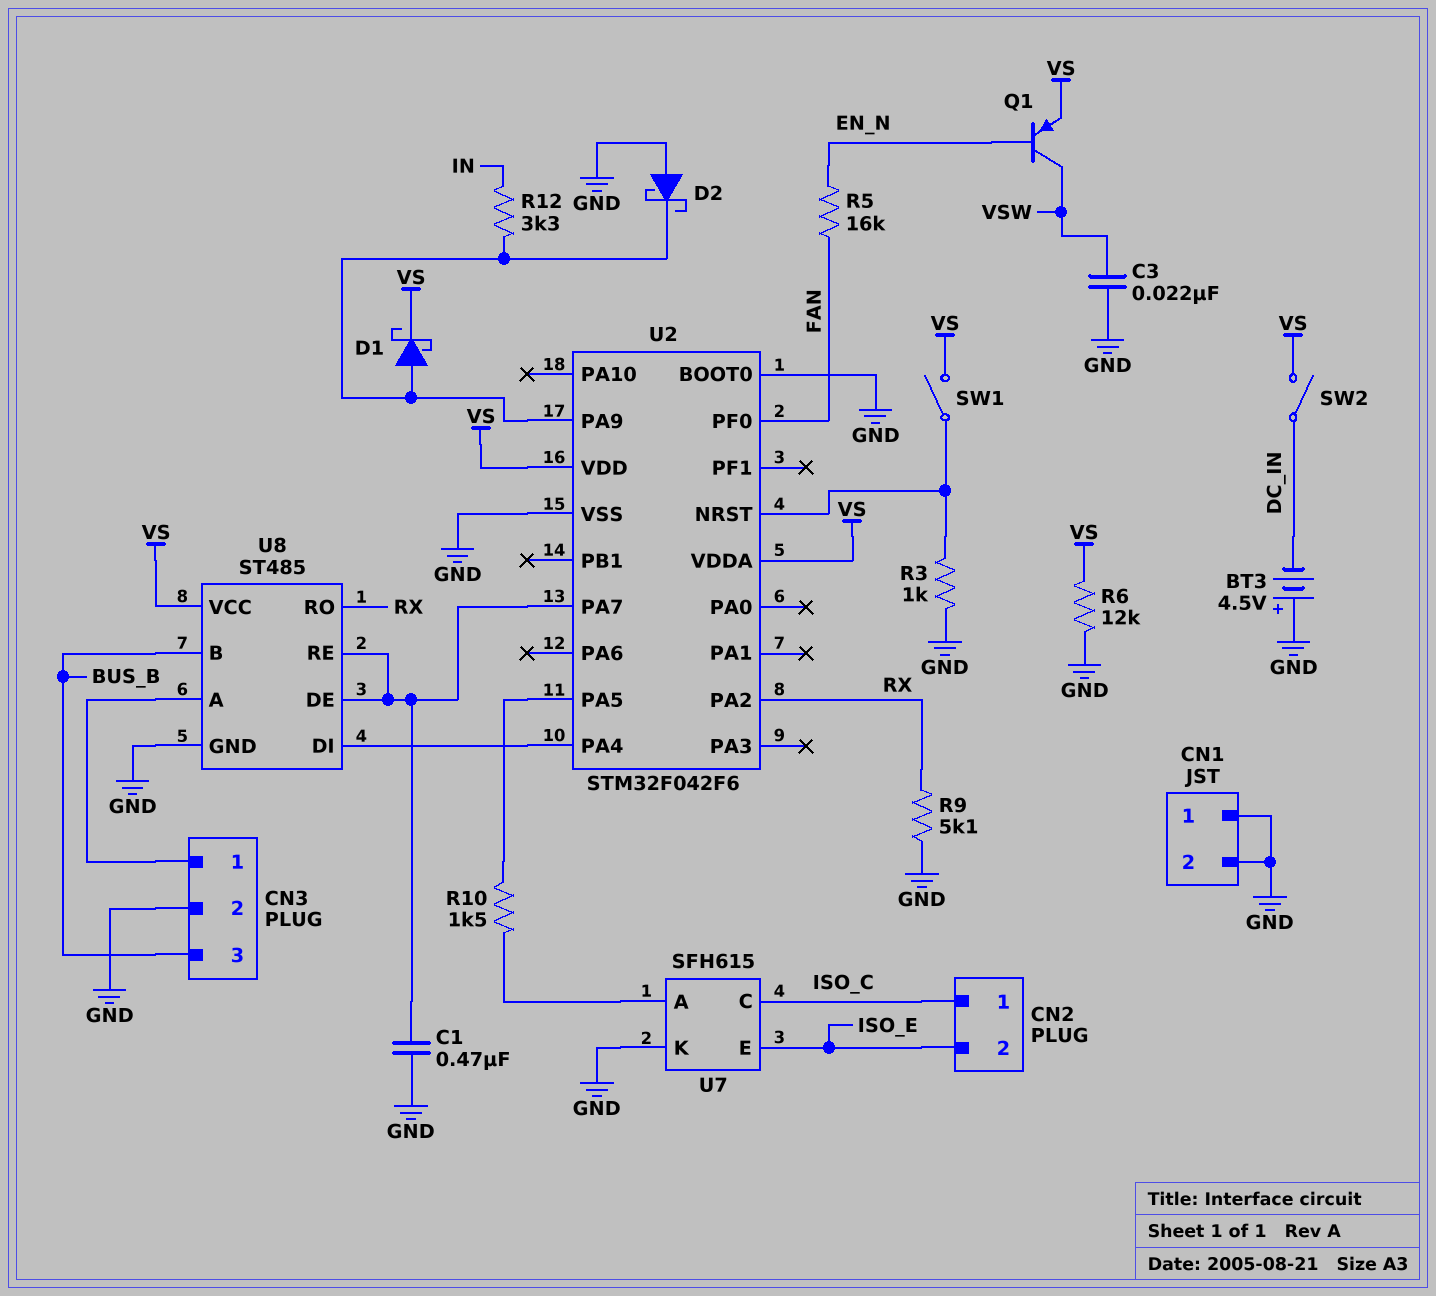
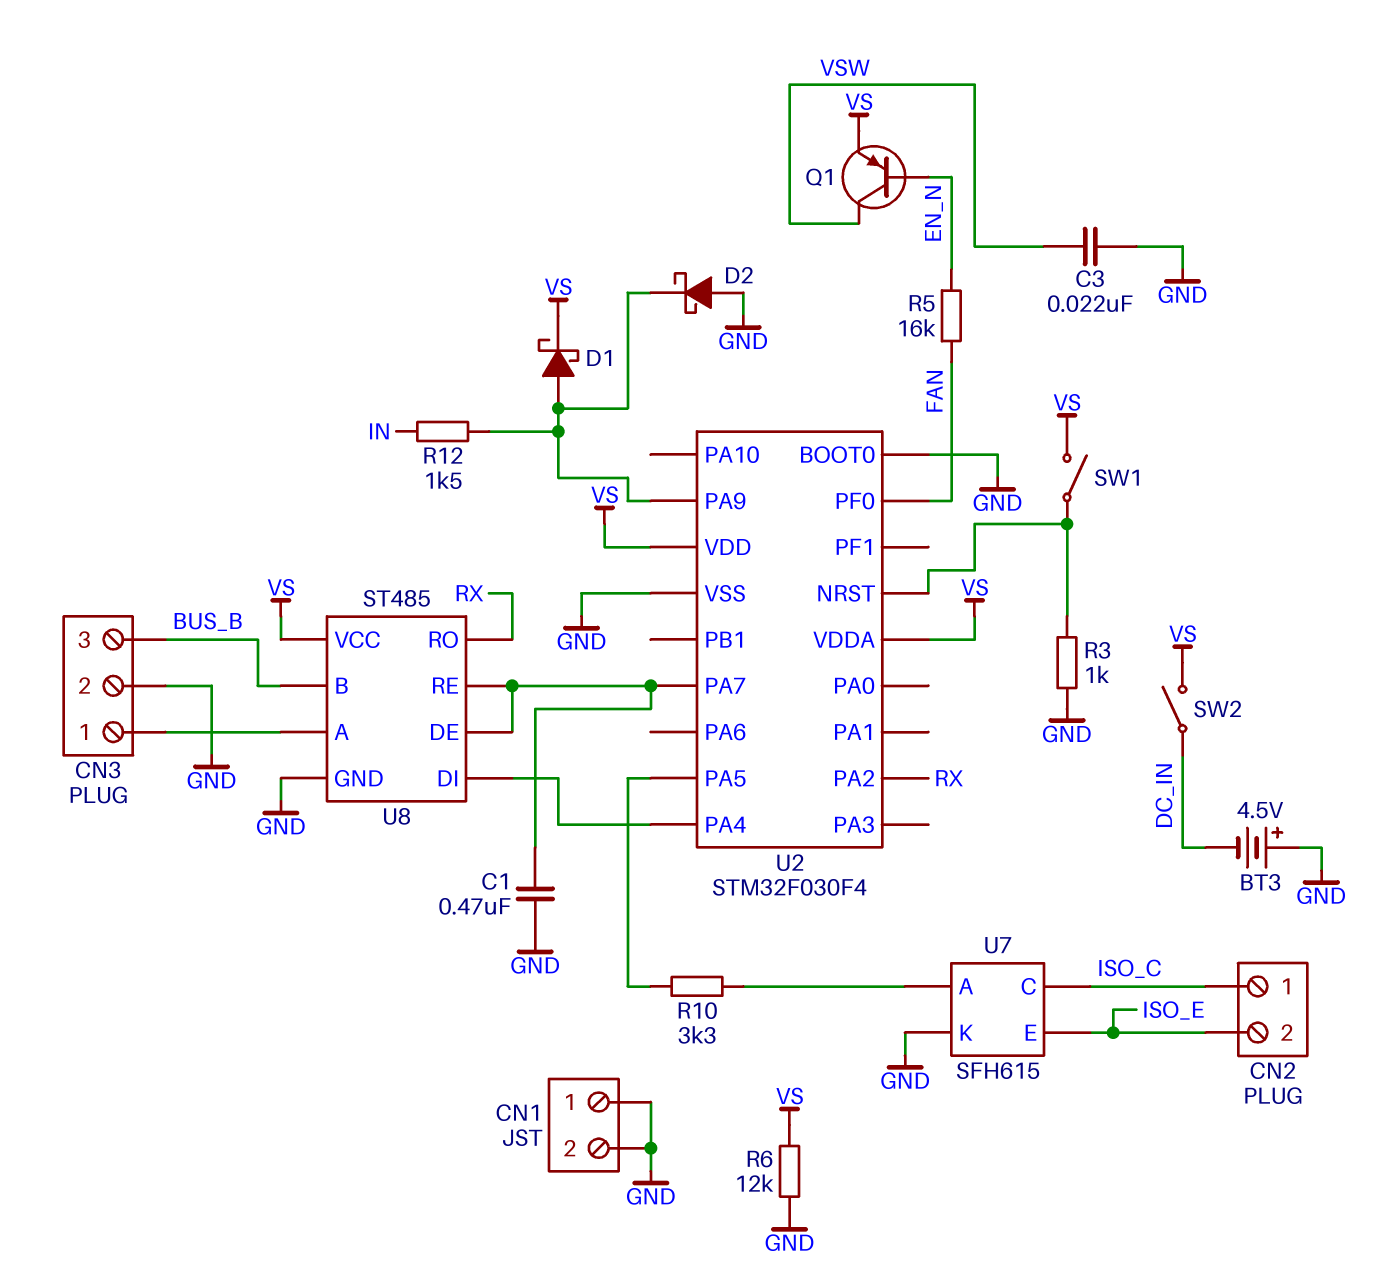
R9: 5.1k (GND, RX) -> none
R10: 1.5k (U2/PA5, U7/A) -> 3.3k (U2/PA5, U7/A)
R12: 3.3k (IN, U2/PA9) -> 1.5k (IN, U2/PA9)
U2: STM32F042F6 -> STM32F030F4

